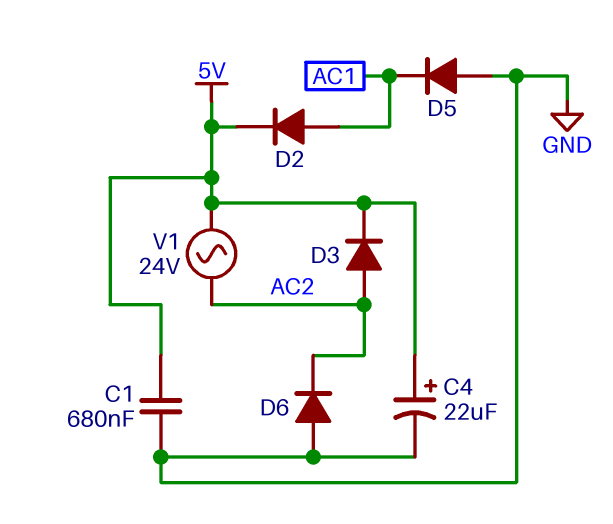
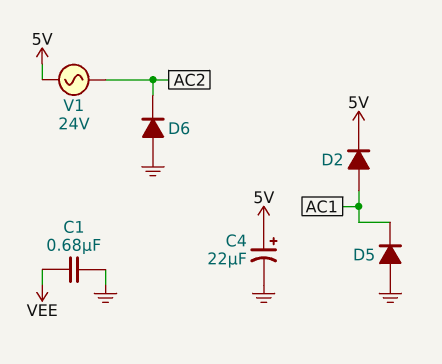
C1: 680nF (5V, GND) -> 680nF (GND, VEE)
D3: diode (A AC2, K 5V) -> none

